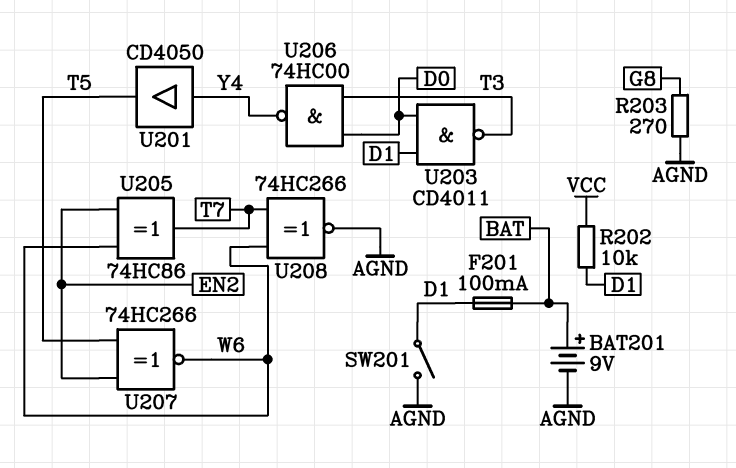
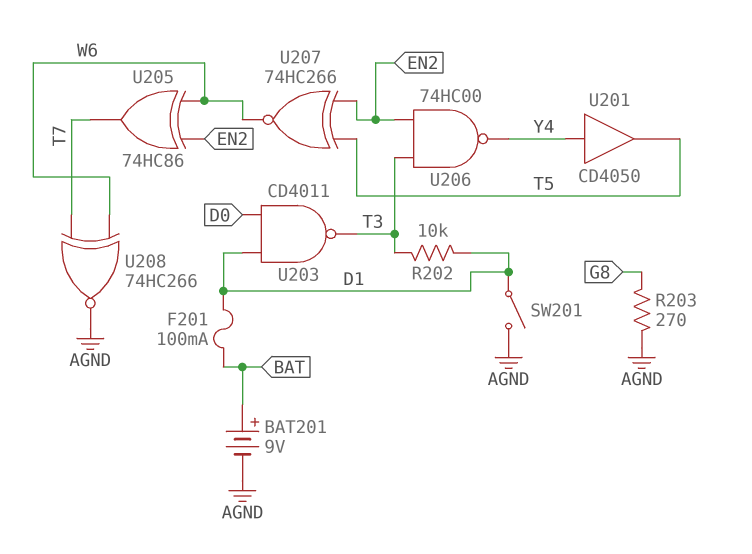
R202: 10k (D1, VCC) -> 10k (D1, T3)
U206: NAND 74HC00 (in D0, in T3, out Y4) -> NAND 74HC00 (in EN2, in T3, out Y4)

